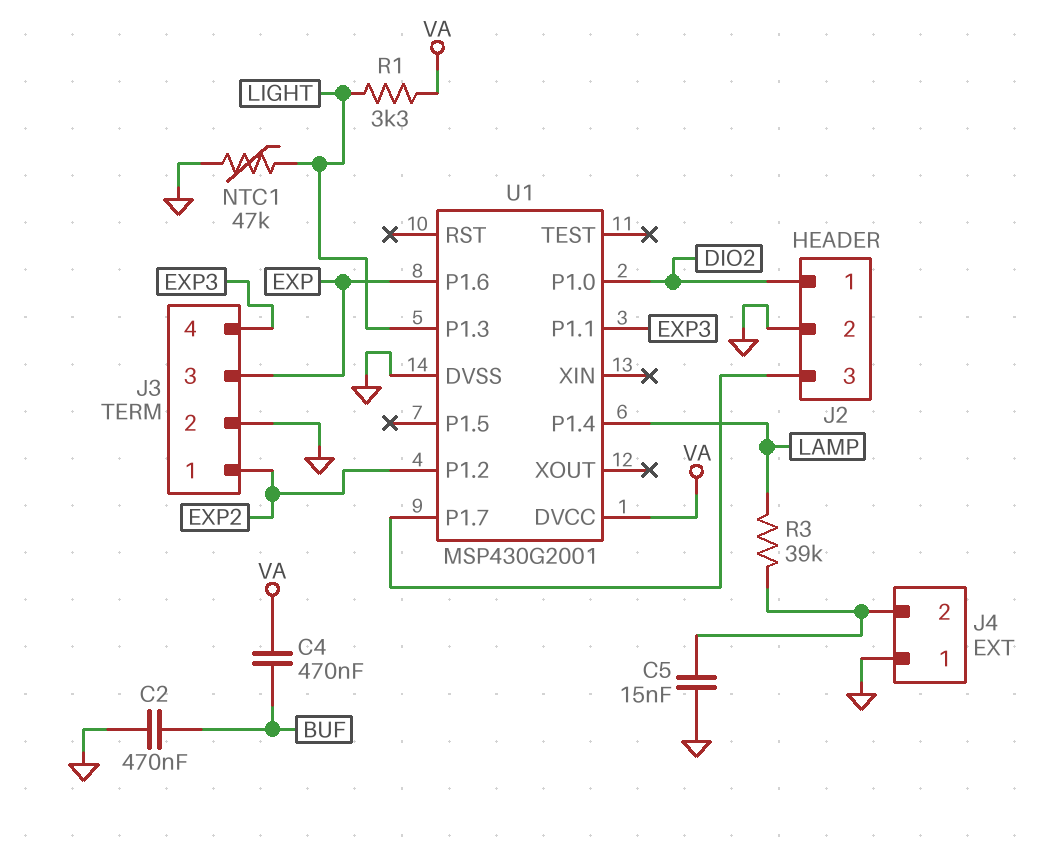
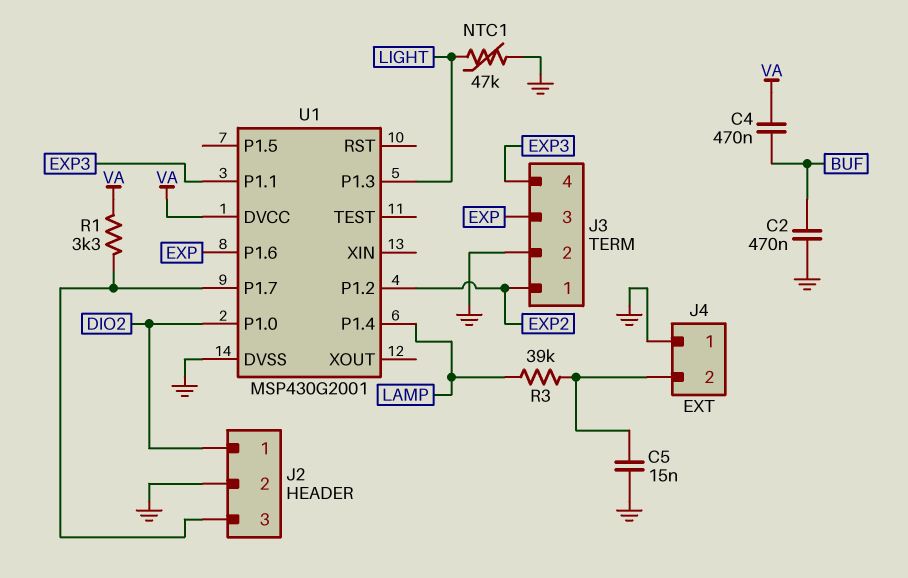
R1: 3.3k (LIGHT, VA) -> 3.3k (J2/3, VA)

